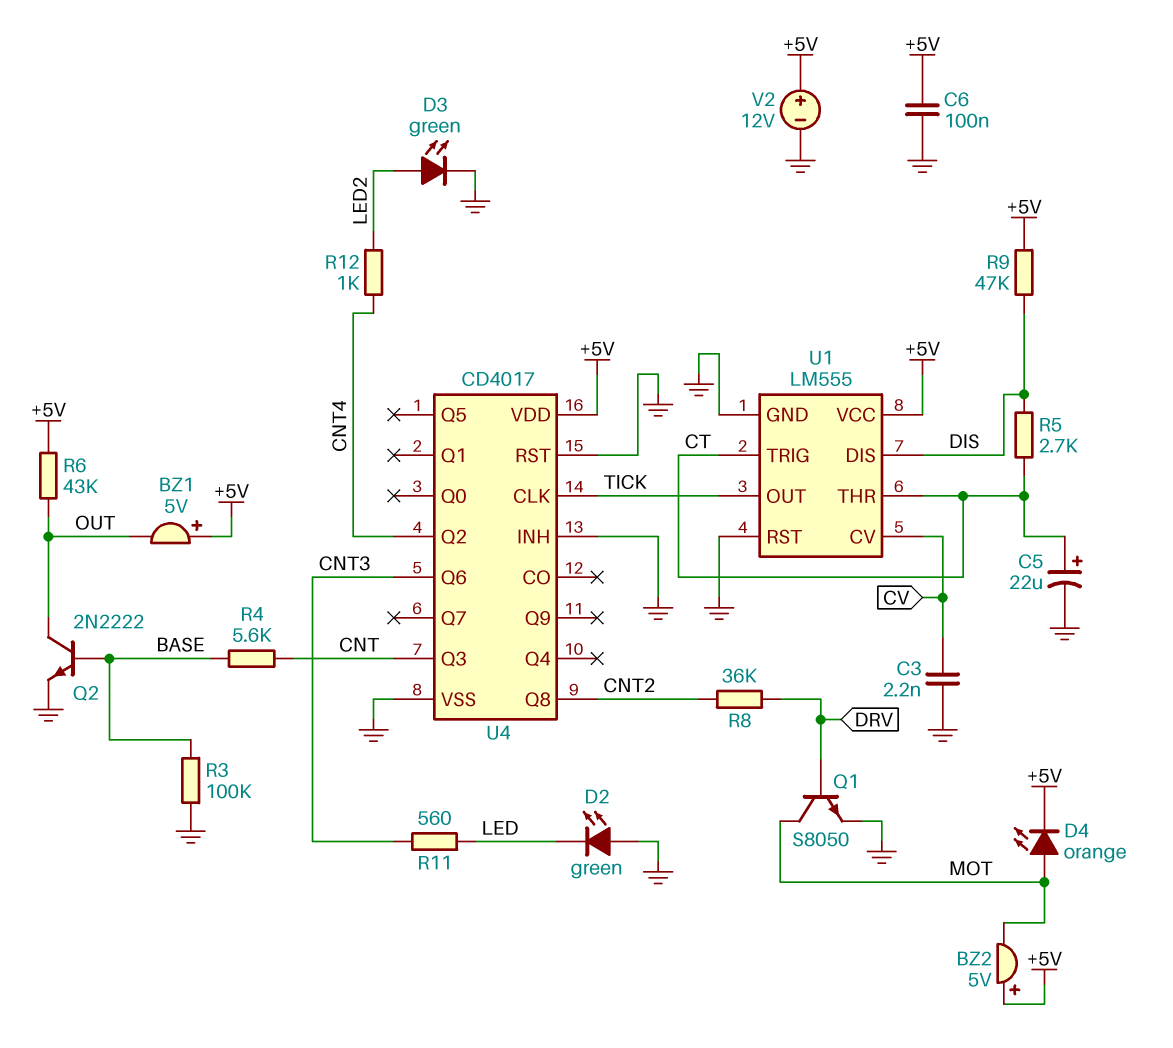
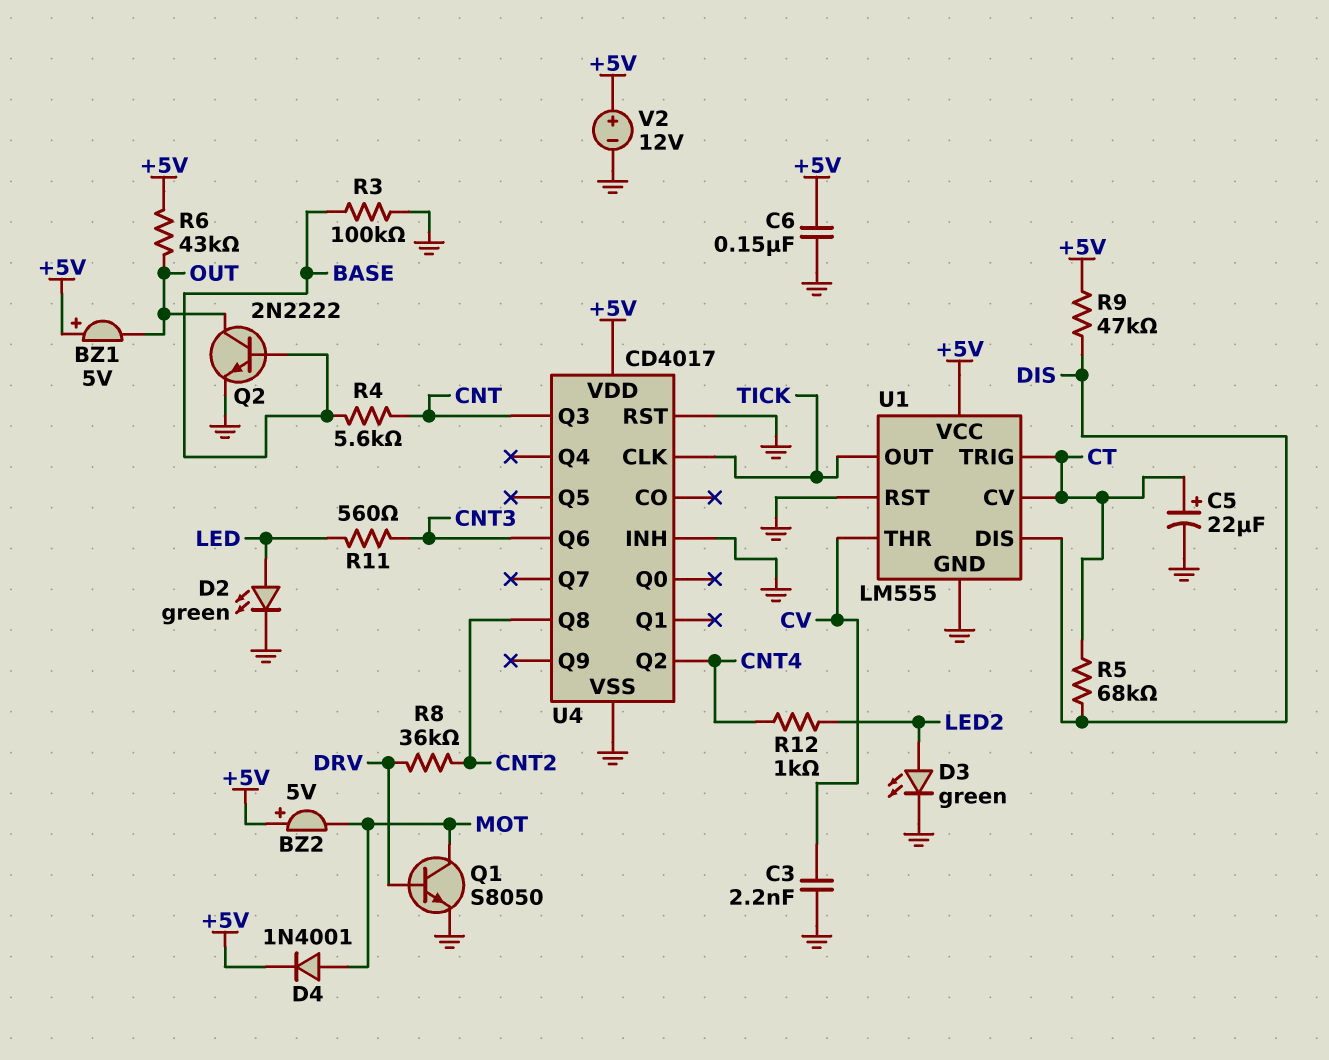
C6: 100nF (+5V, GND) -> 150nF (+5V, GND)
D2: LED green (A GND, K LED) -> LED green (A LED, K GND)
D4: LED orange (A MOT, K +5V) -> diode 1N4001 (A MOT, K +5V)
R5: 2.7k (CT, DIS) -> 68k (CT, DIS)
U1 pin CV: CV -> CT
U1 pin THR: CT -> CV

